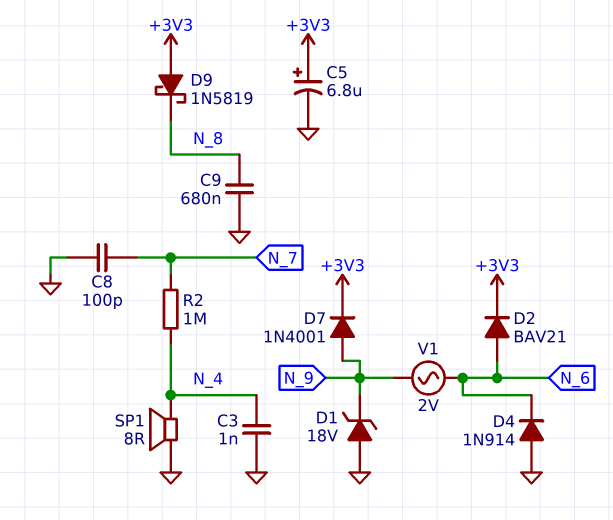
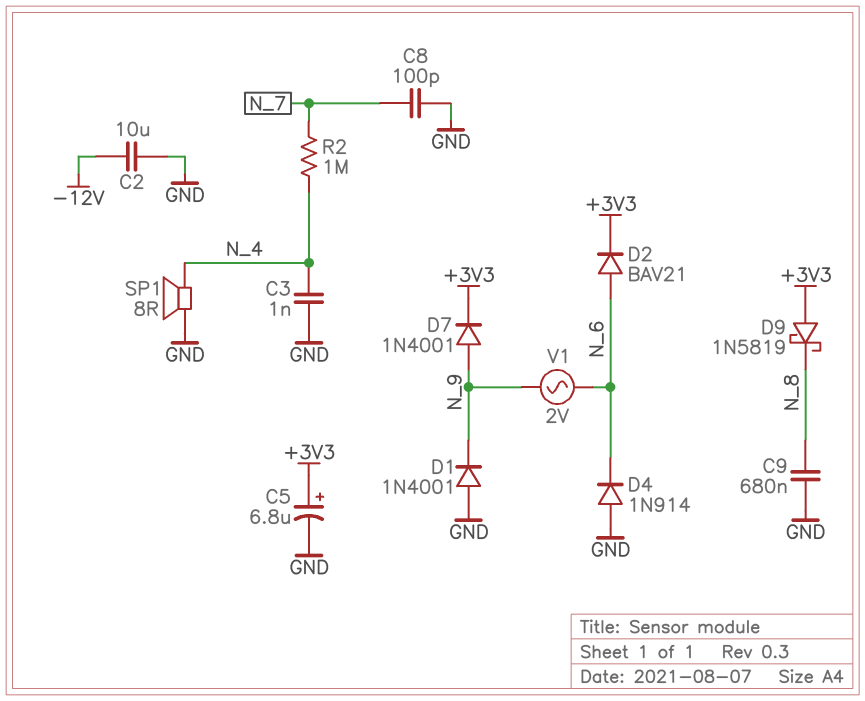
C2: none -> 10uF (-12V, GND)
D1: zener 18V (A GND, K N_9) -> diode 1N4001 (A GND, K N_9)

